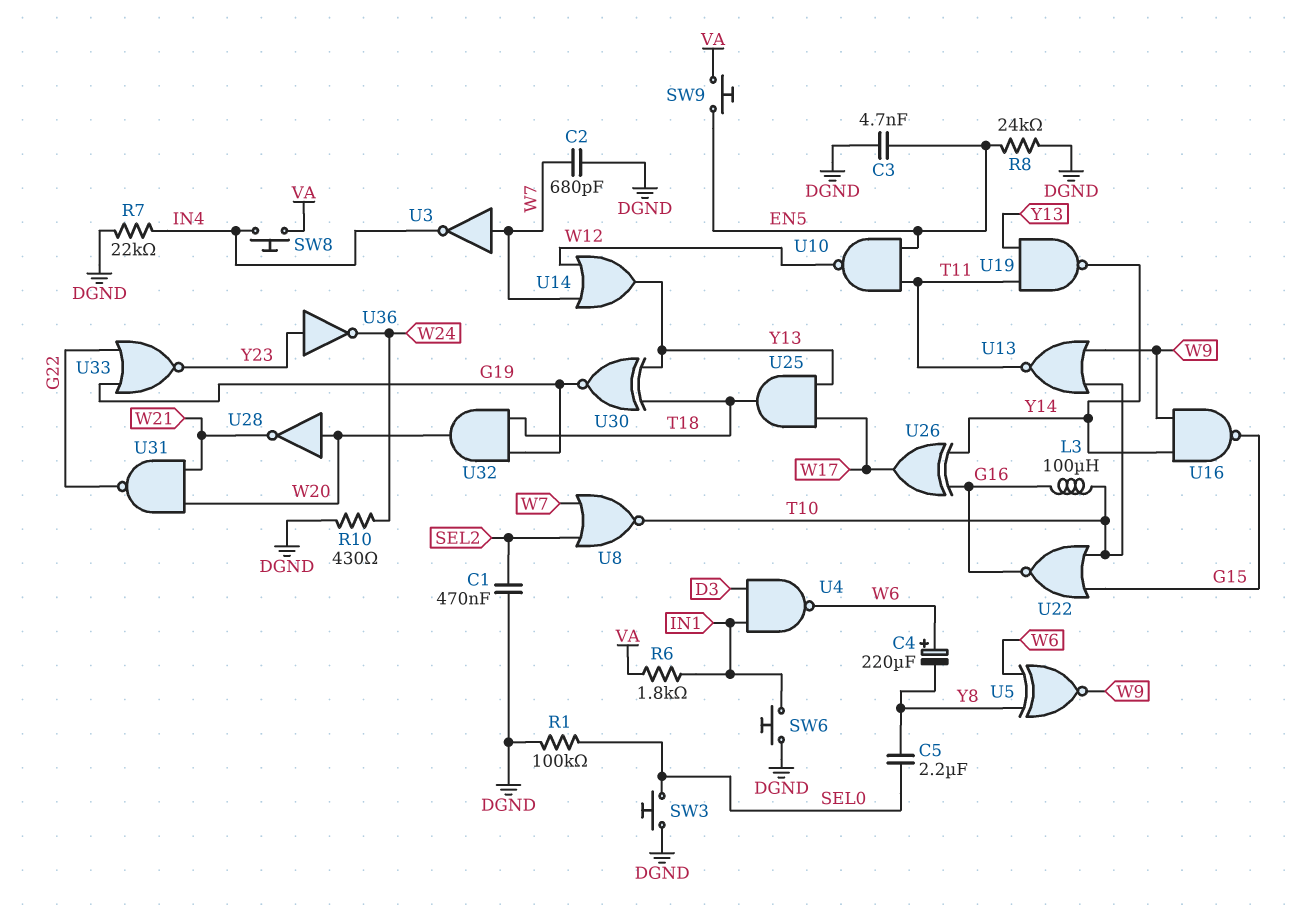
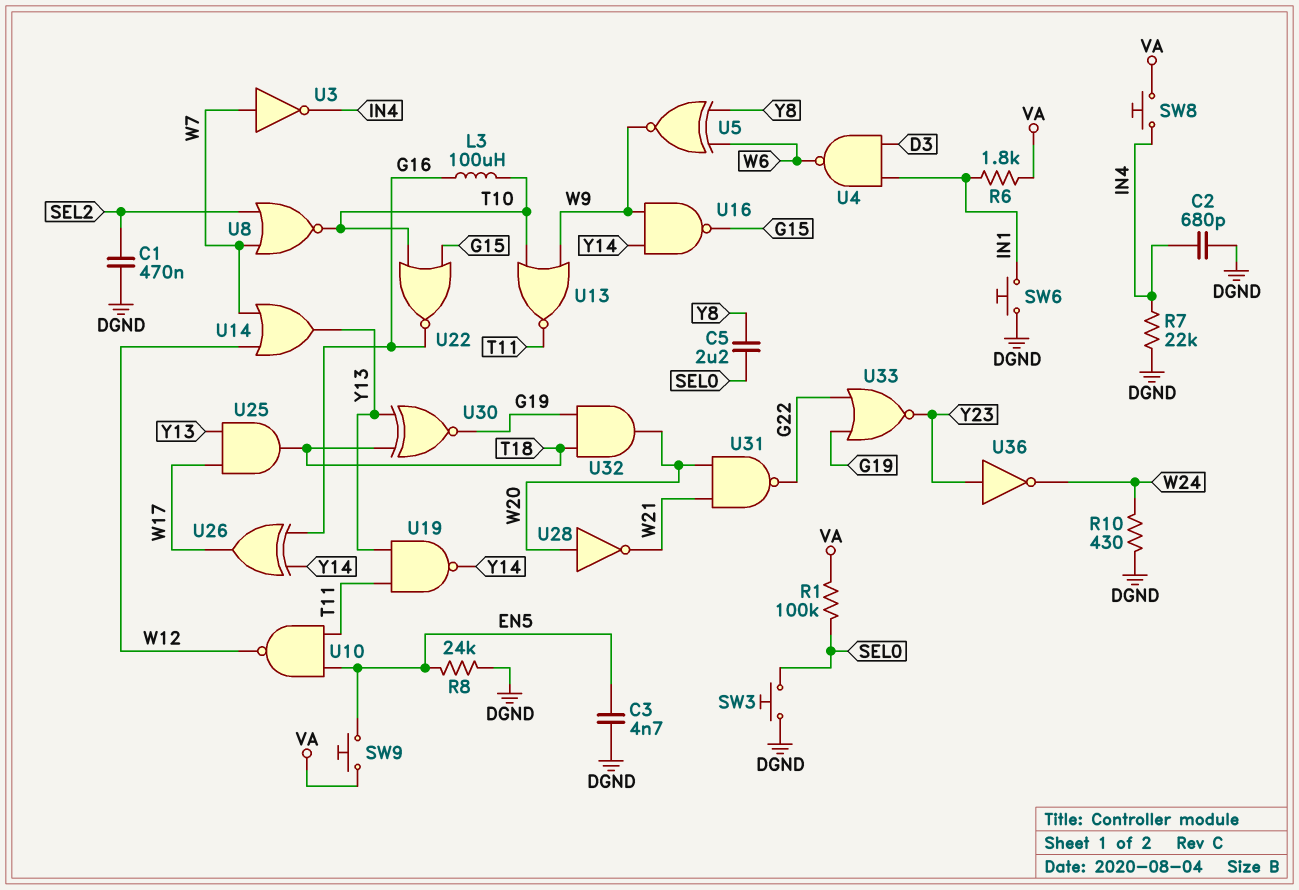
C2: 680pF (DGND, W7) -> 680pF (DGND, IN4)
C4: 220uF (plus W6, minus Y8) -> none
R1: 100k (DGND, SEL0) -> 100k (SEL0, VA)

